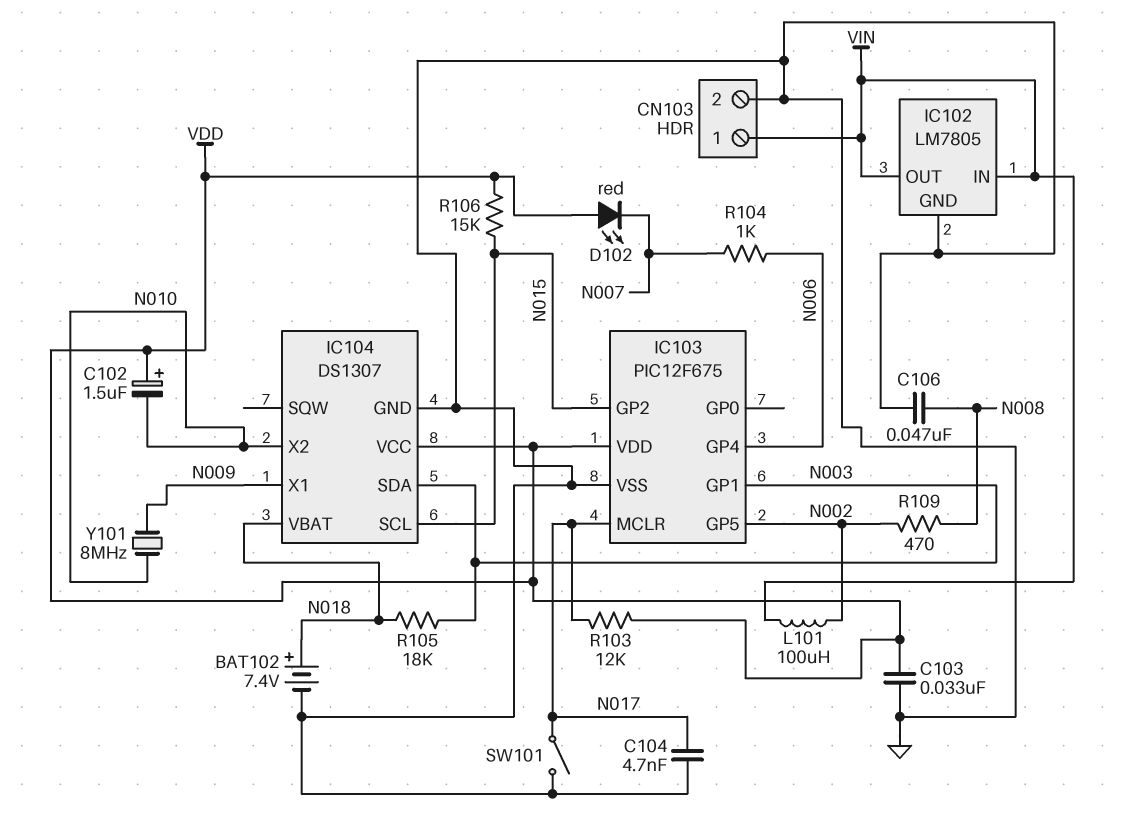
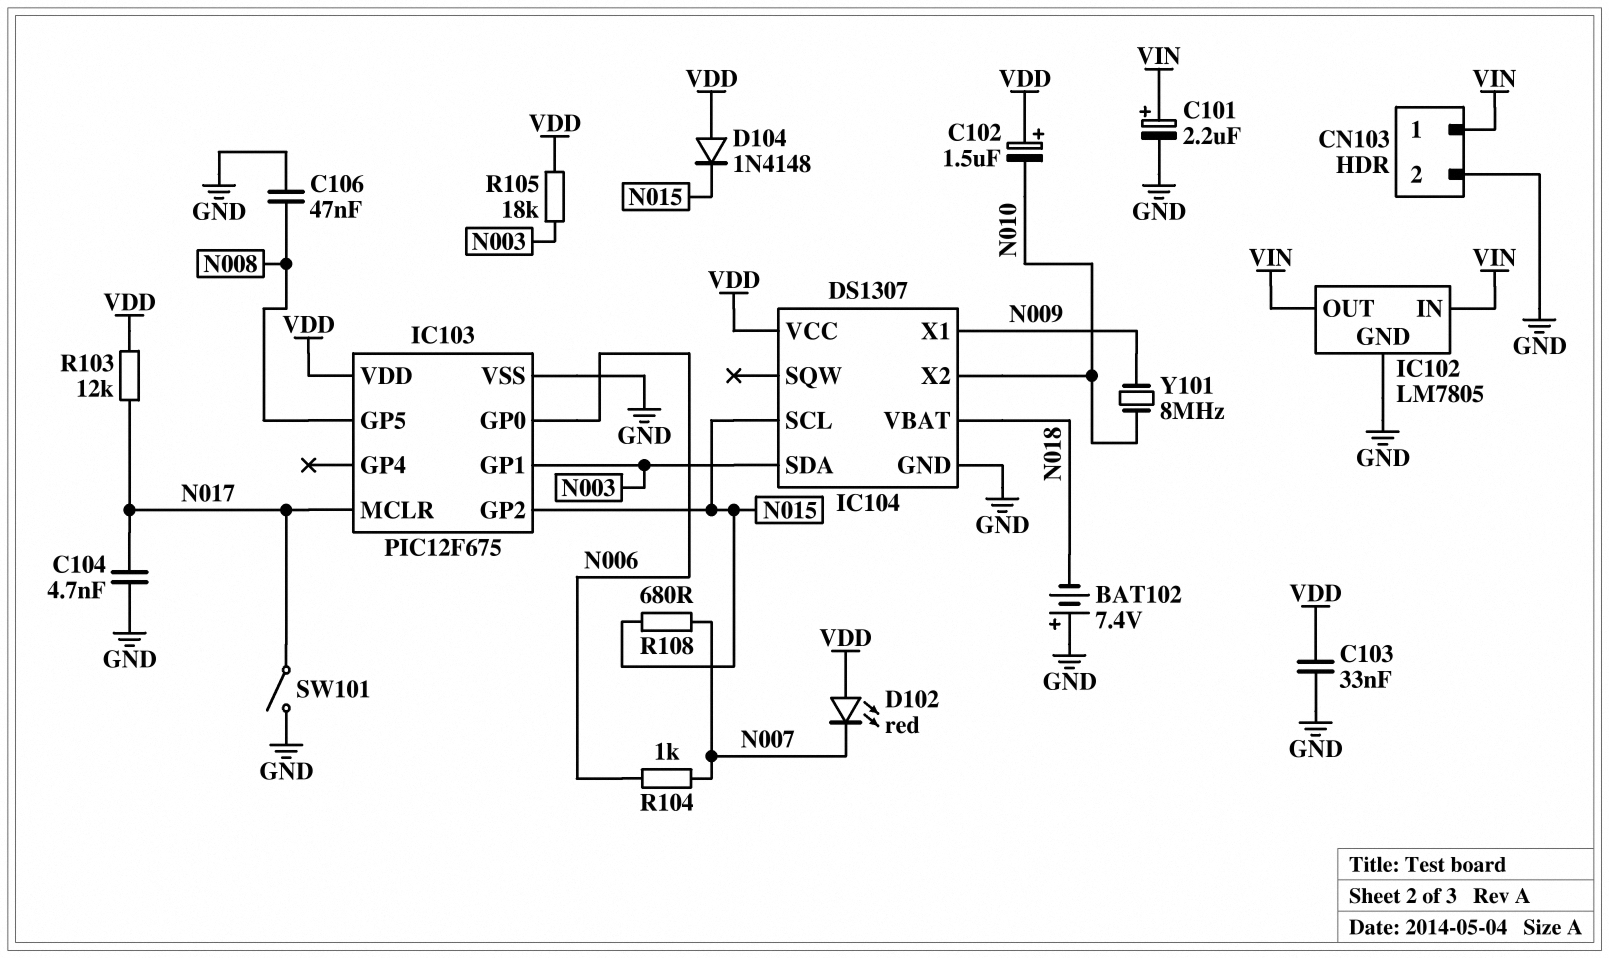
BAT102: 7.4V (plus N018, minus GND) -> 7.4V (plus GND, minus N018)
C101: none -> 2.2uF (plus VIN, minus GND)
D104: none -> diode 1N4148 (A VDD, K N015)
IC103 pin GP0: none -> N006
IC103 pin GP4: N006 -> none
IC103 pin GP5: N002 -> N008
L101: 100uH (N002, VIN) -> none
R105: 18k (N003, N018) -> 18k (N003, VDD)
R106: 15k (N015, VDD) -> none
R108: none -> 680 (N007, N015)
R109: 470 (N002, N008) -> none

